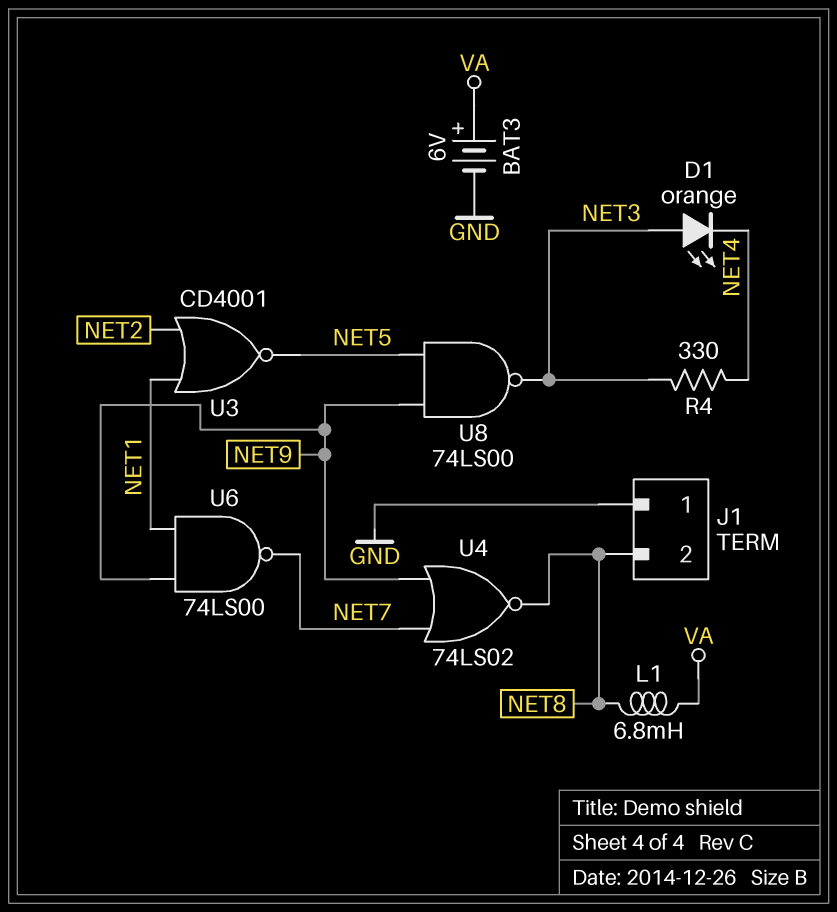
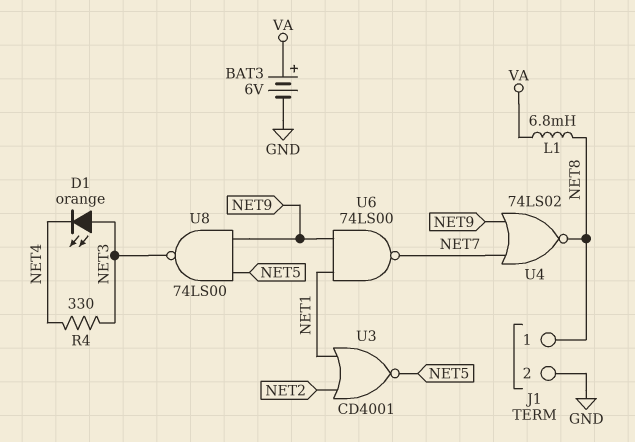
J1 pin 1: GND -> NET8
J1 pin 2: NET8 -> GND

